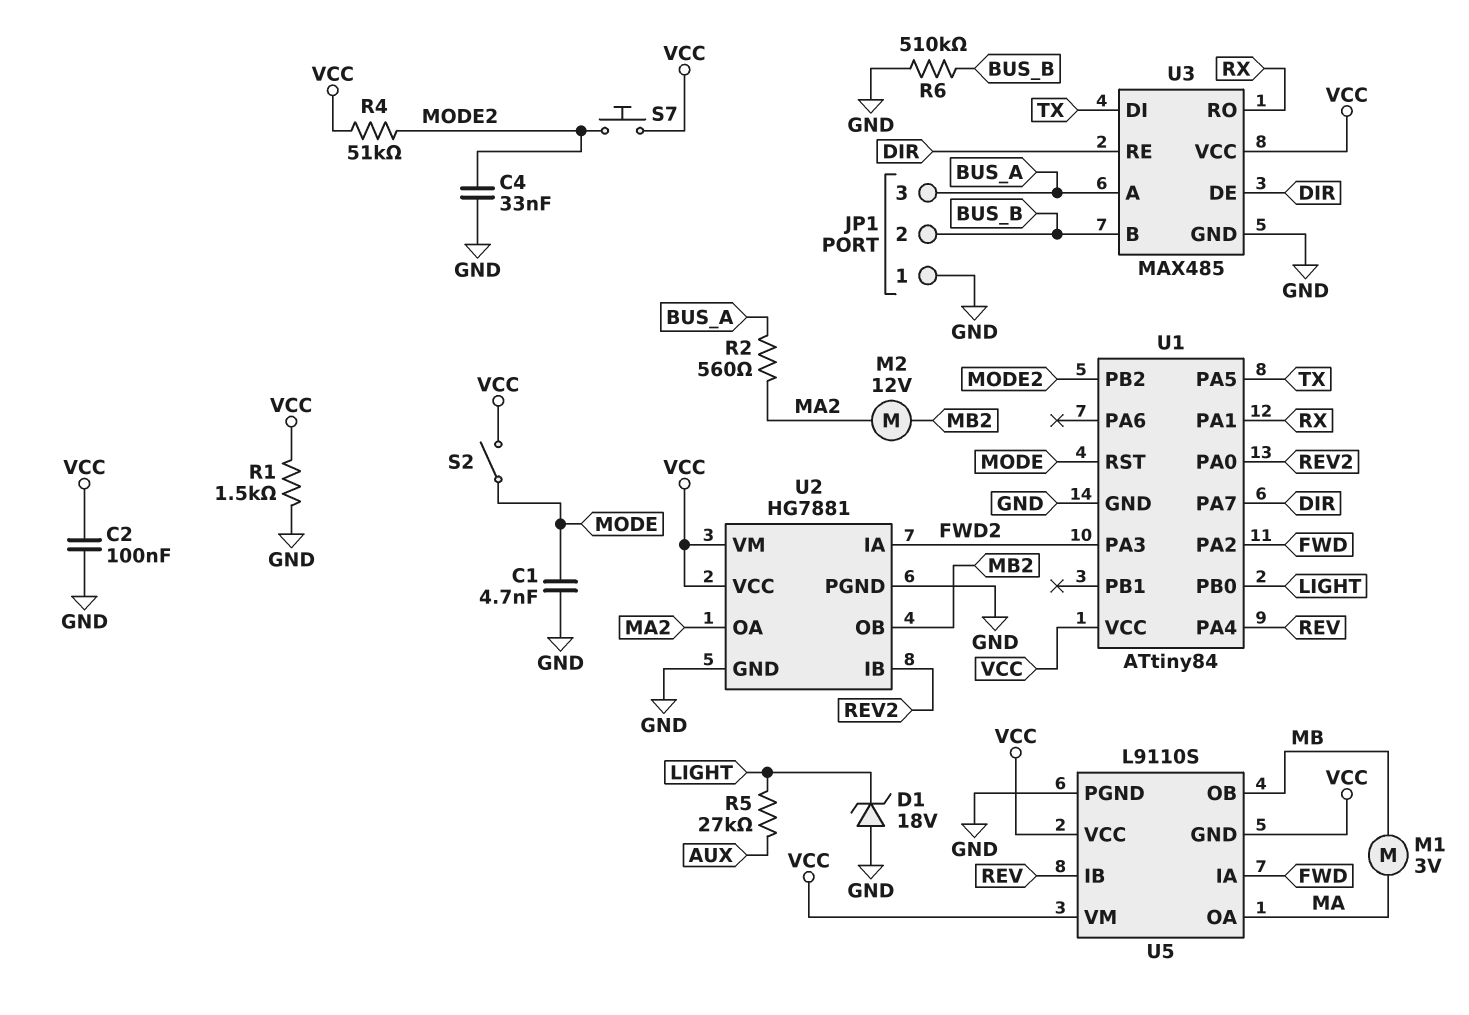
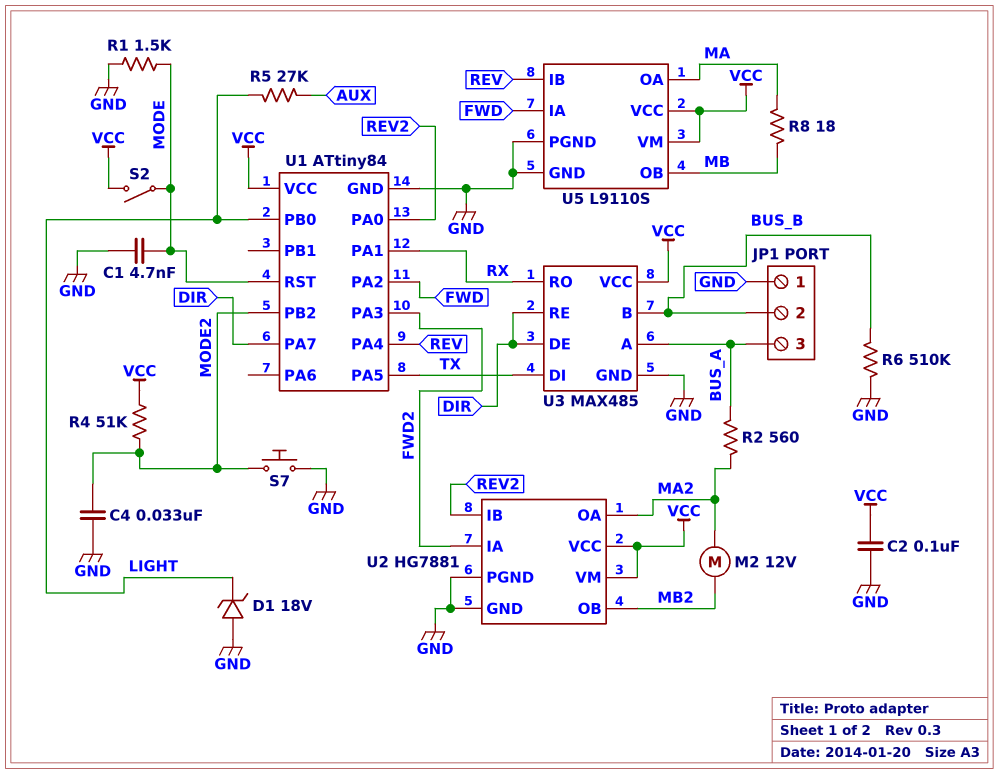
M1: motor 3V (MA, MB) -> none
R1: 1.5k (GND, VCC) -> 1.5k (GND, MODE)
R8: none -> 18 (MA, MB)
S7: button (MODE2, VCC) -> button (GND, MODE2)
U5 pin GND: VCC -> GND

